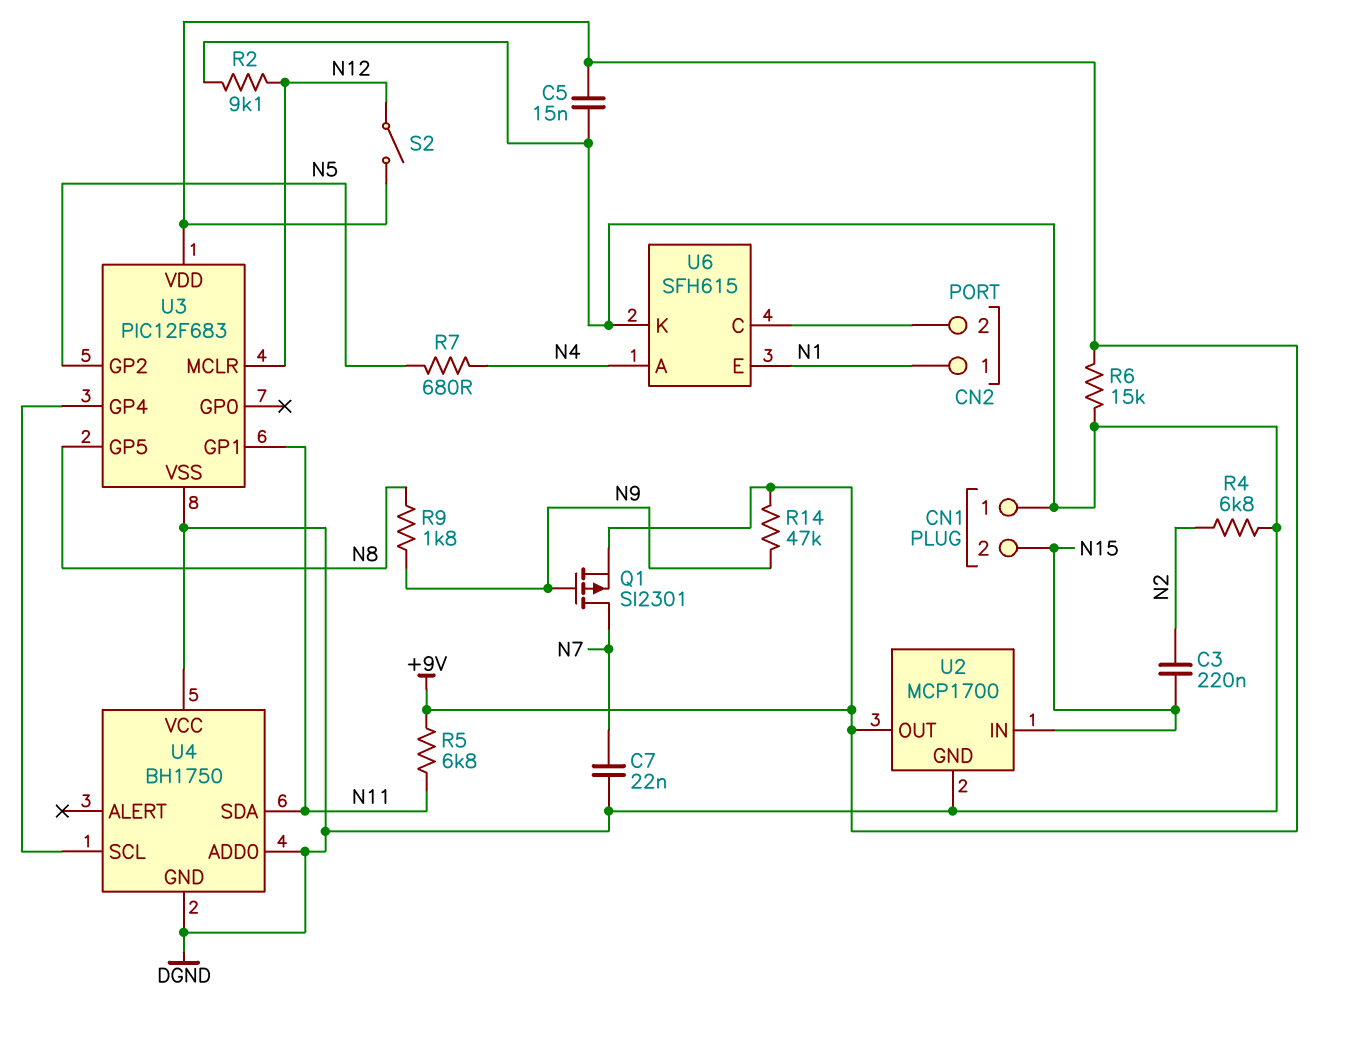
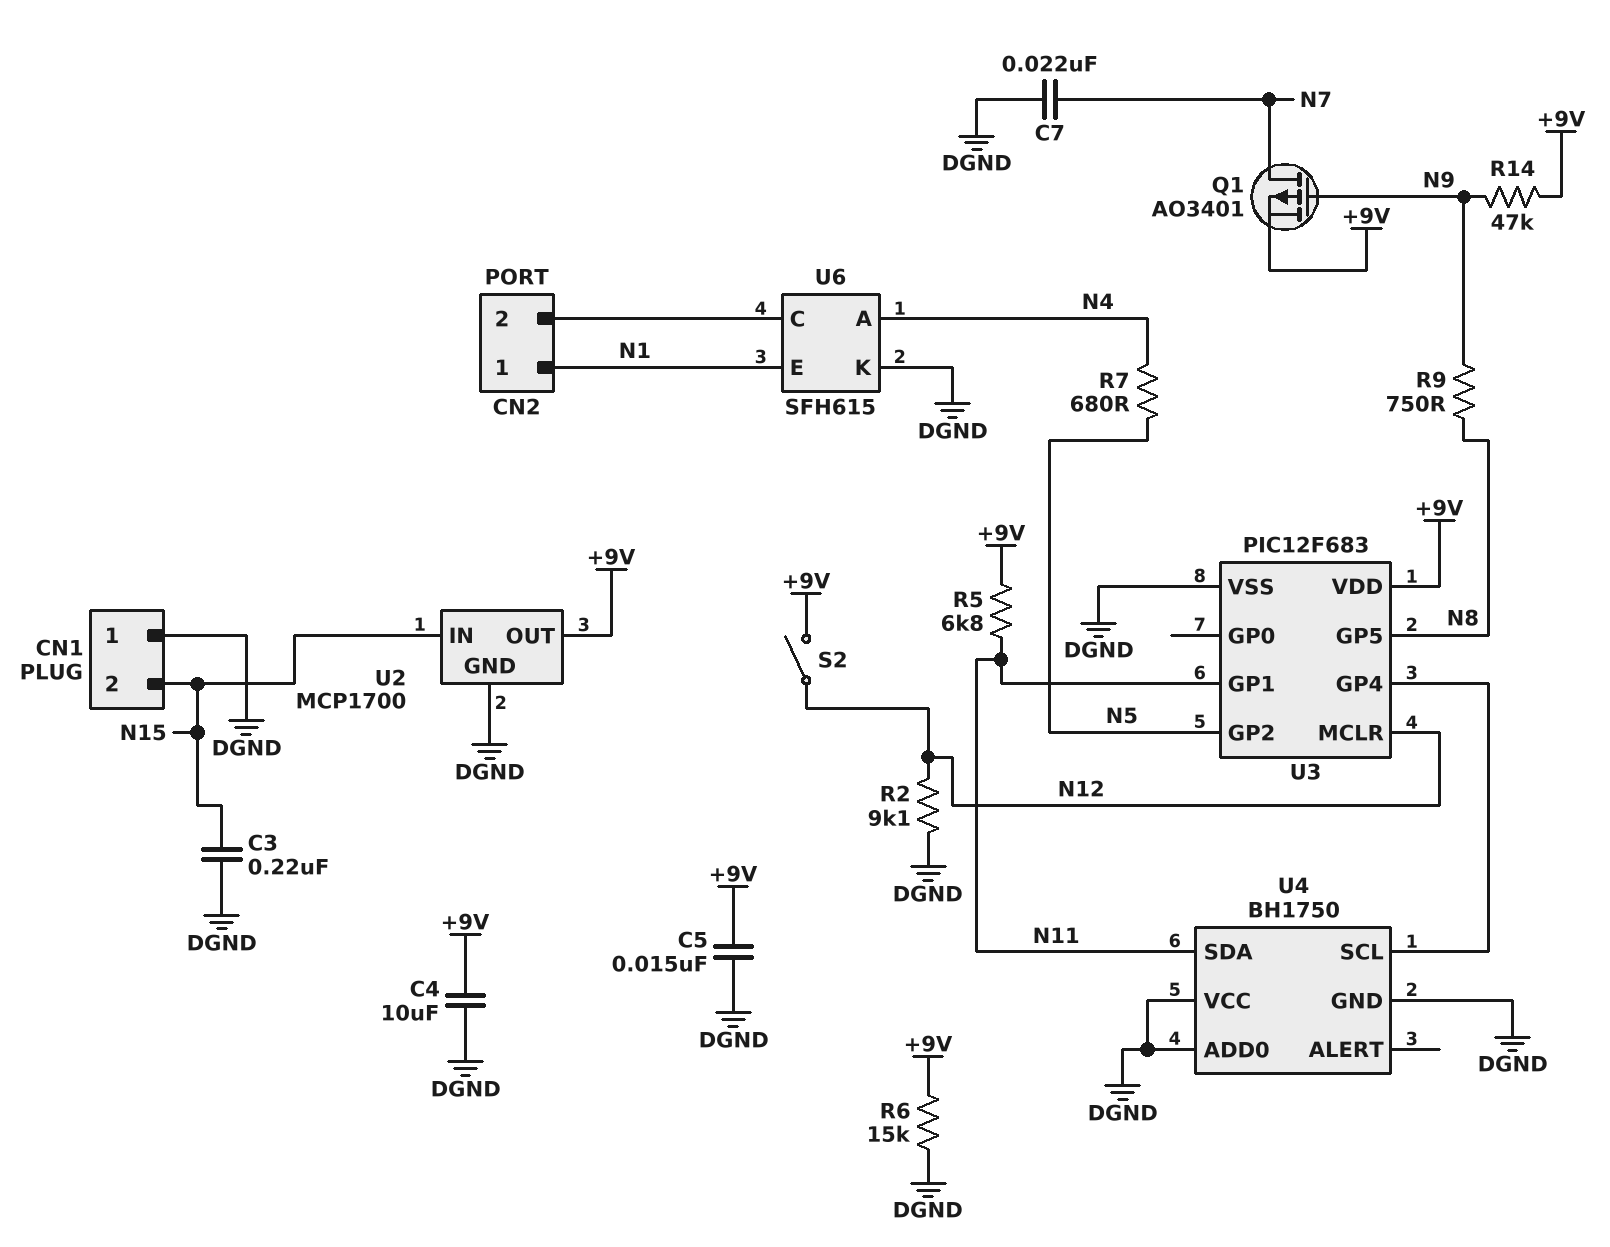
C3: 220nF (N2, N15) -> 220nF (DGND, N15)
C4: none -> 10uF (+9V, DGND)
Q1: PMOS SI2301 (G N9, D N7, S +9V) -> PMOS AO3401 (G N9, D N7, S +9V)
R4: 6.8k (DGND, N2) -> none
R9: 1.8k (N8, N9) -> 750 (N8, N9)

